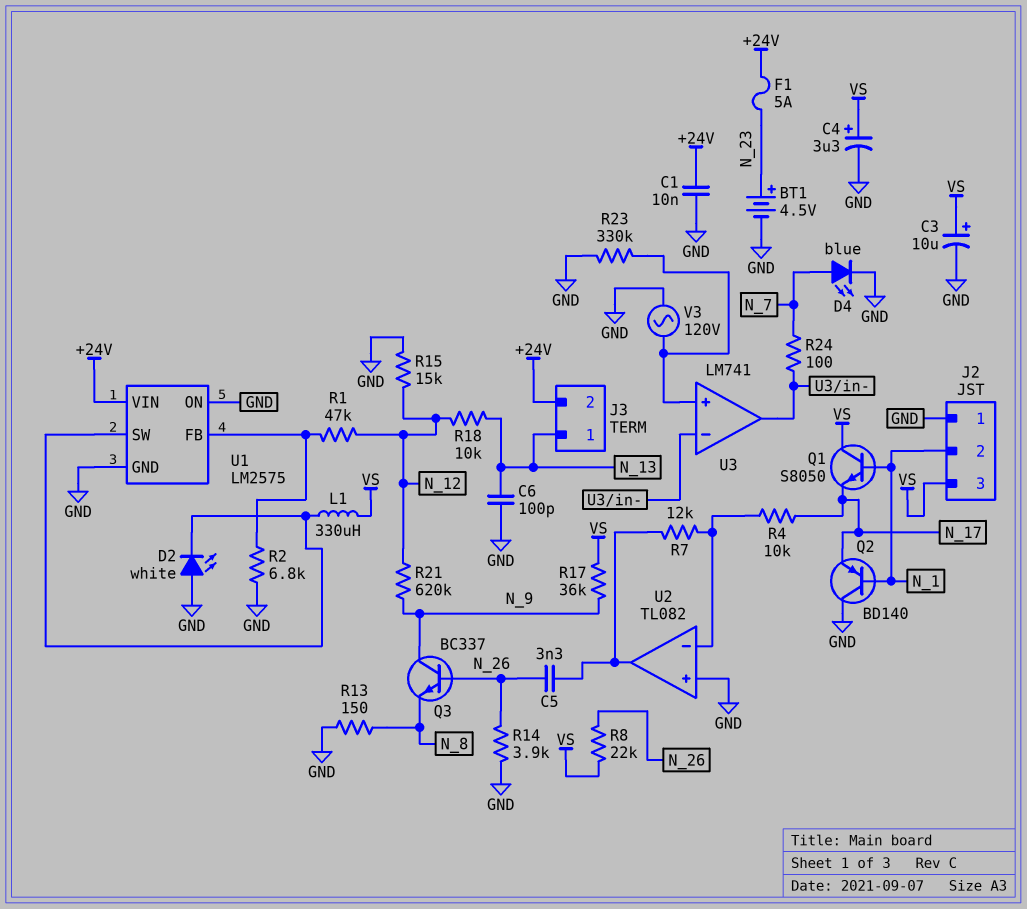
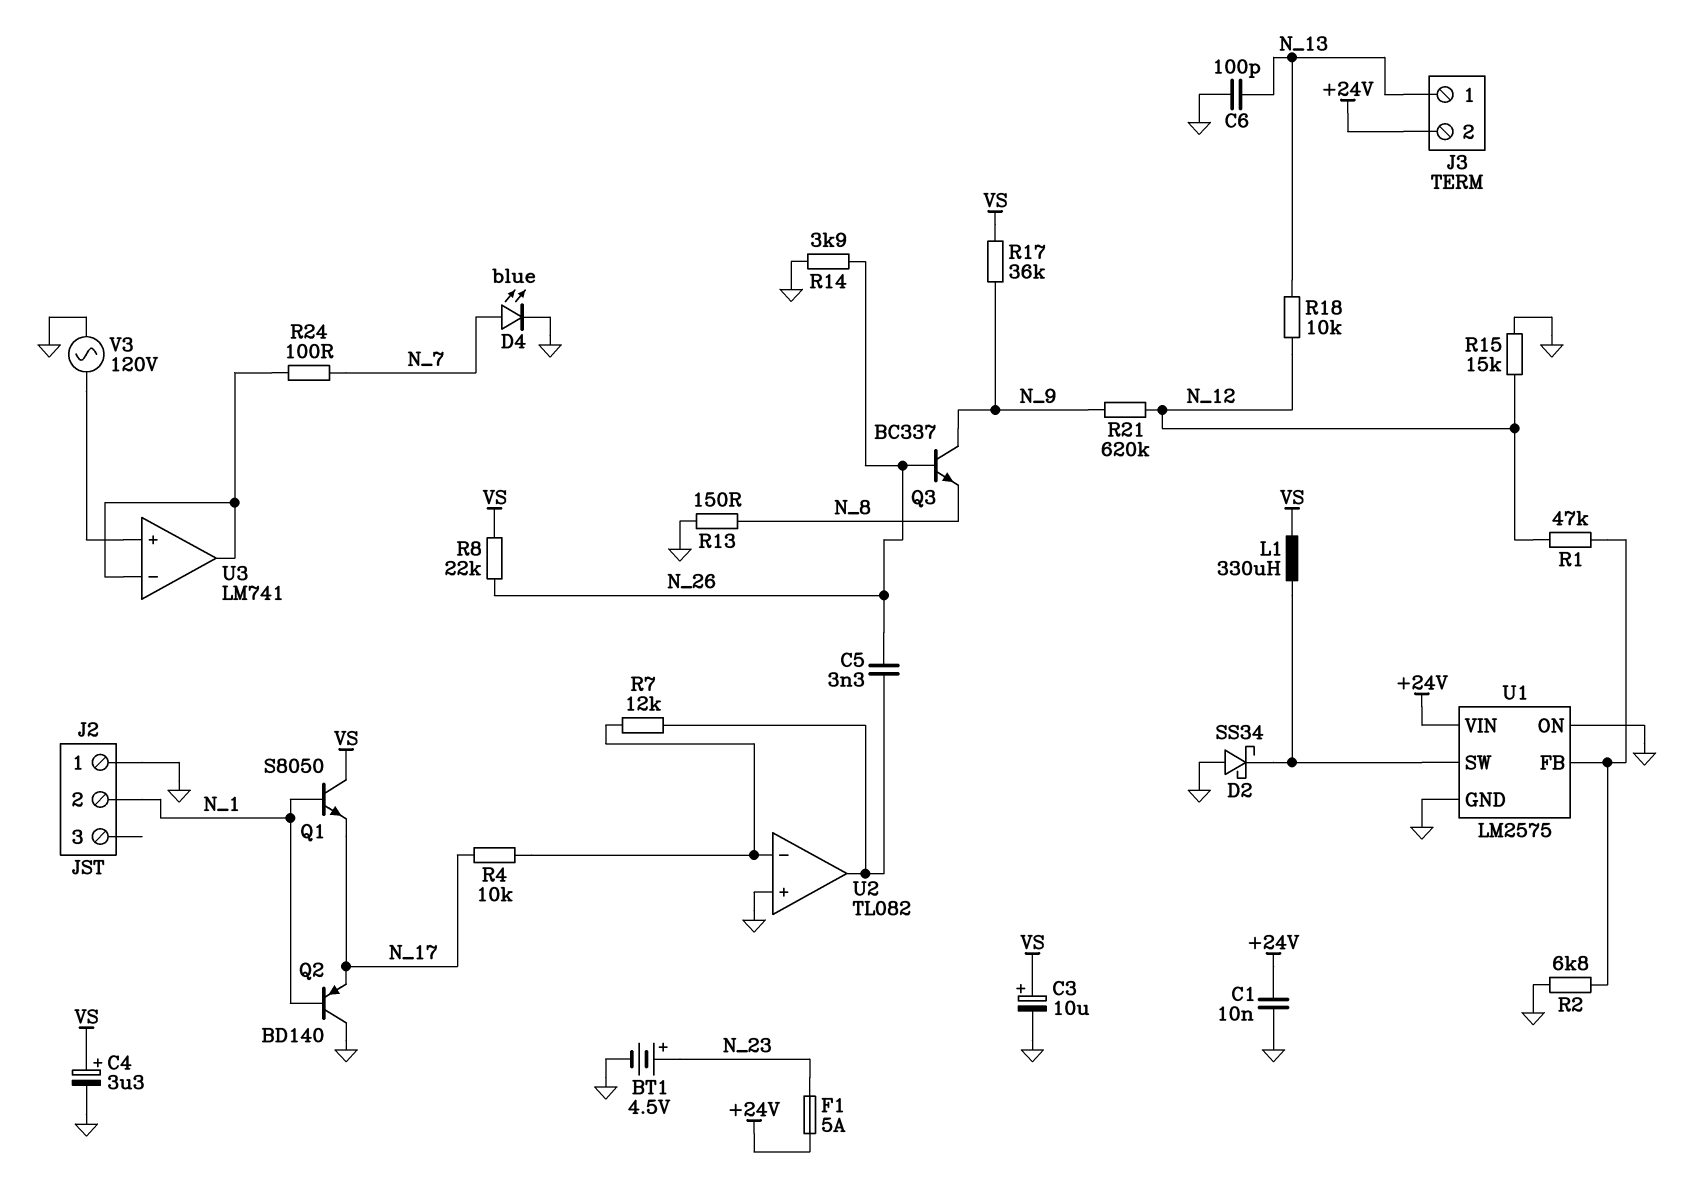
D2: LED white (A GND, K U1/SW) -> schottky SS34 (A GND, K U1/SW)
J2 pin 3: VS -> none
R23: 330k (GND, U3/in+) -> none

